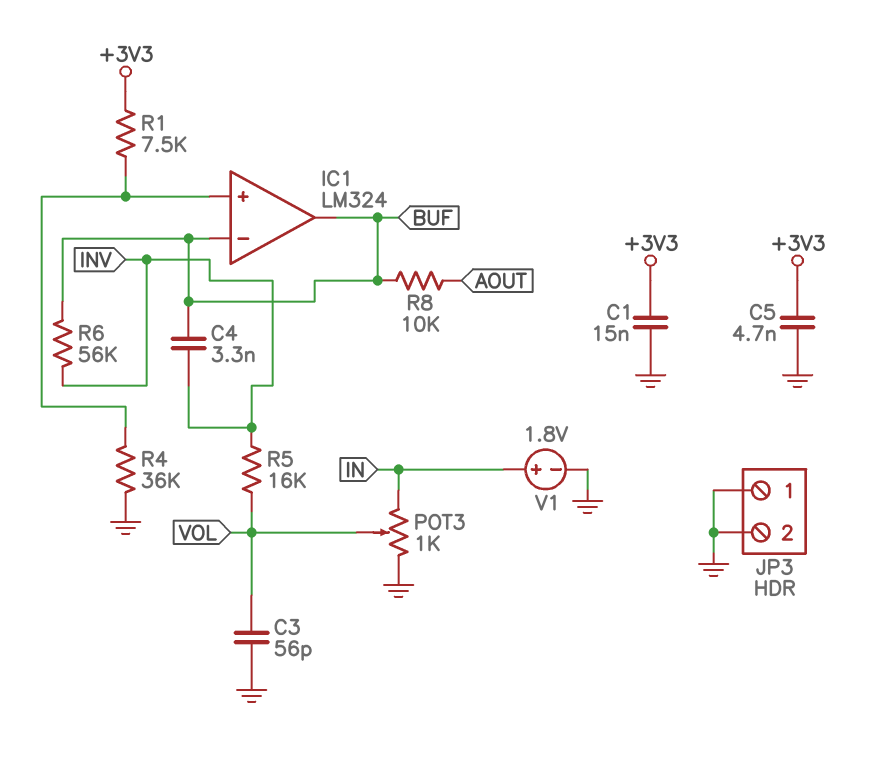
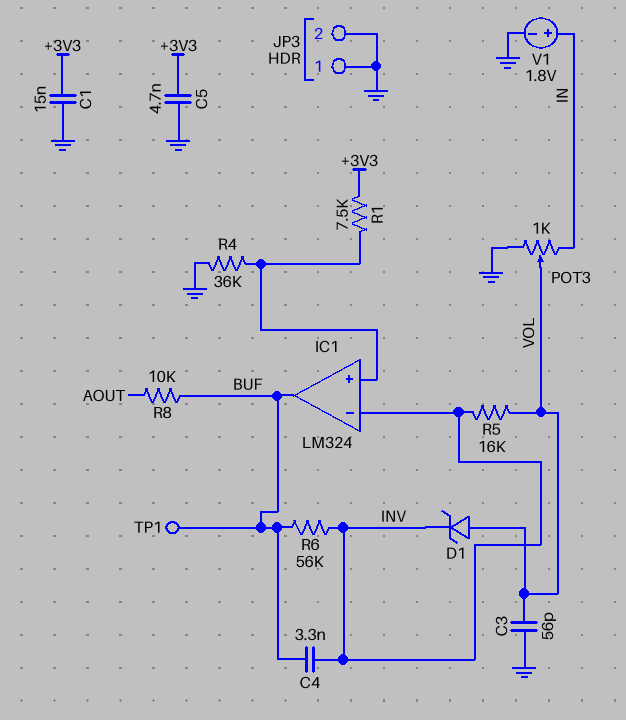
D1: none -> zener (A VOL, K INV)
IC1 pin in-: BUF -> INV
TP1: none -> test point (BUF)

